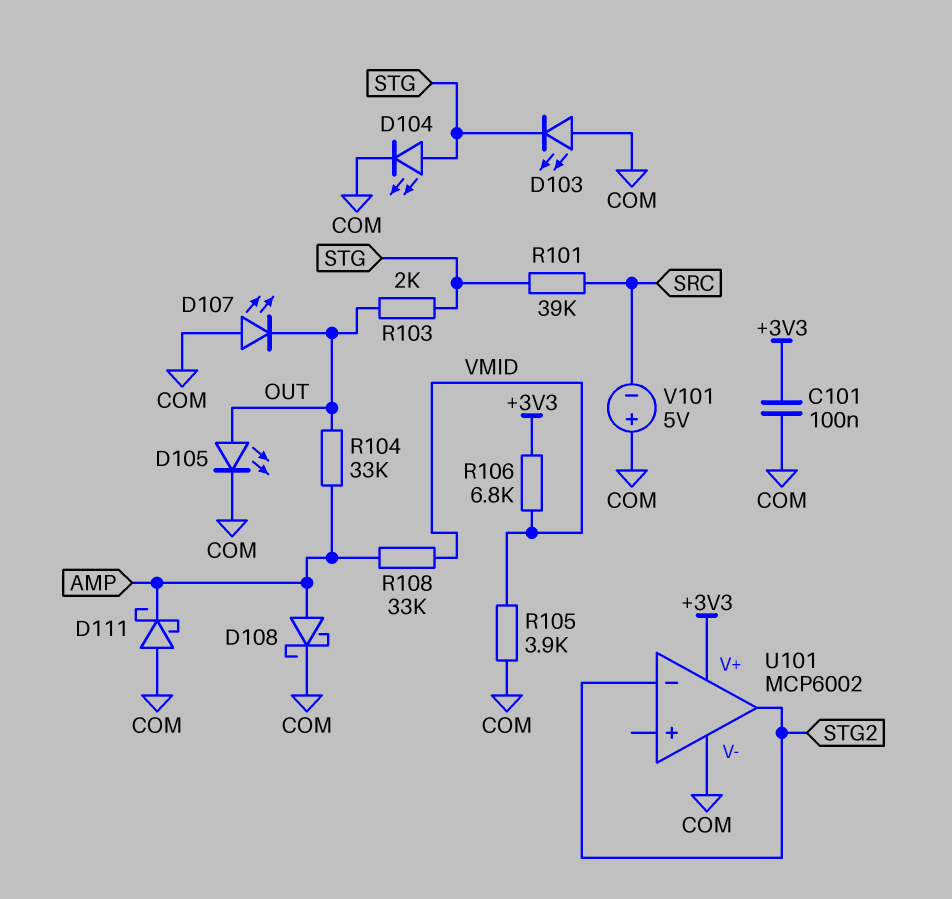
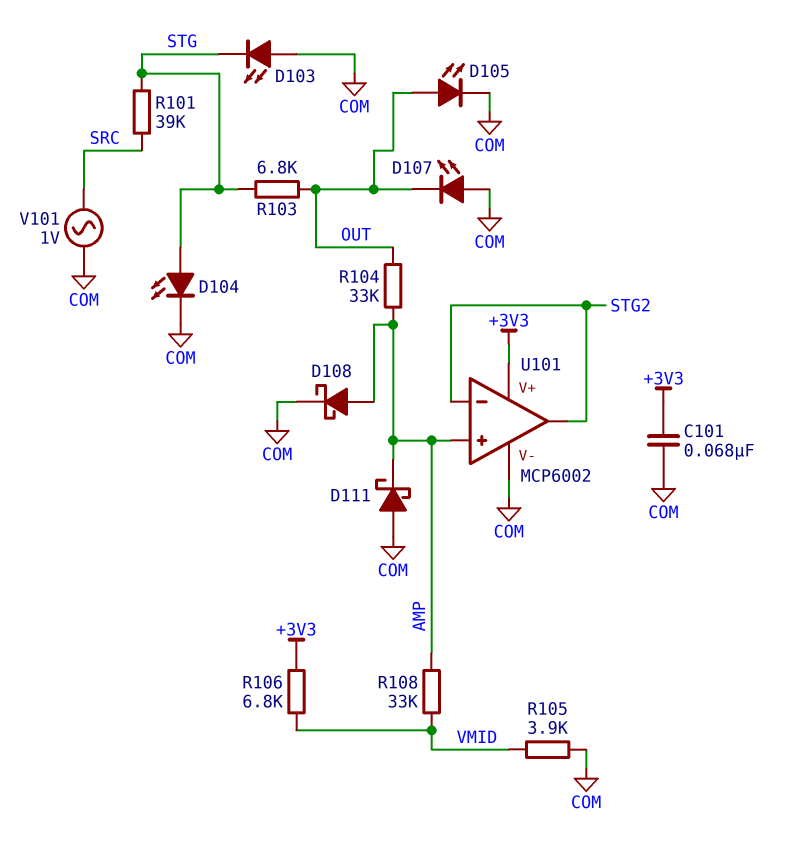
C101: 100nF (+3V3, COM) -> 68nF (+3V3, COM)
R103: 2k (OUT, STG) -> 6.8k (OUT, STG)
U101 pin in+: none -> AMP
V101: 5V (plus COM, minus SRC) -> AC 1V (COM, SRC)

